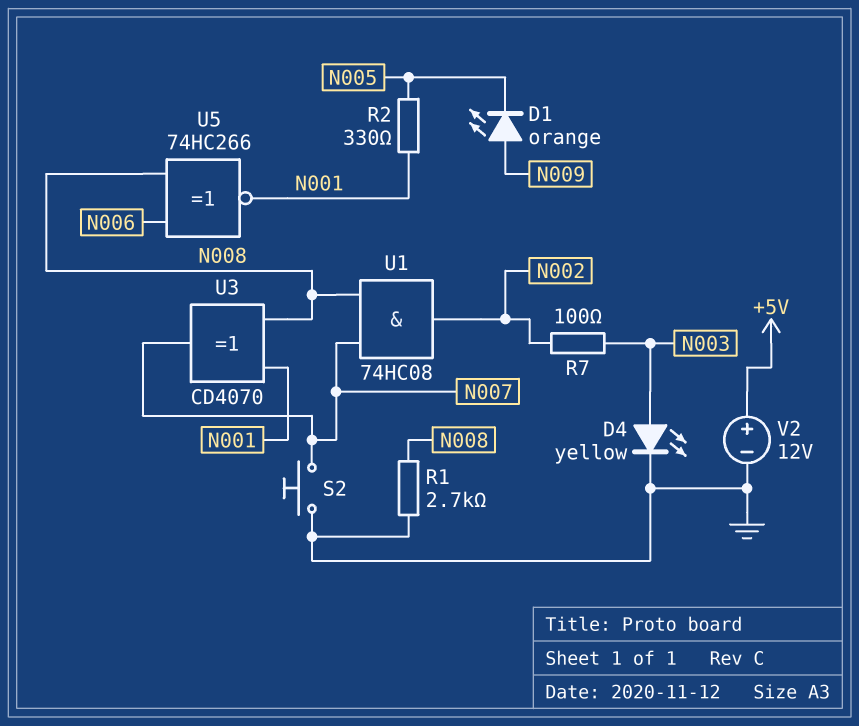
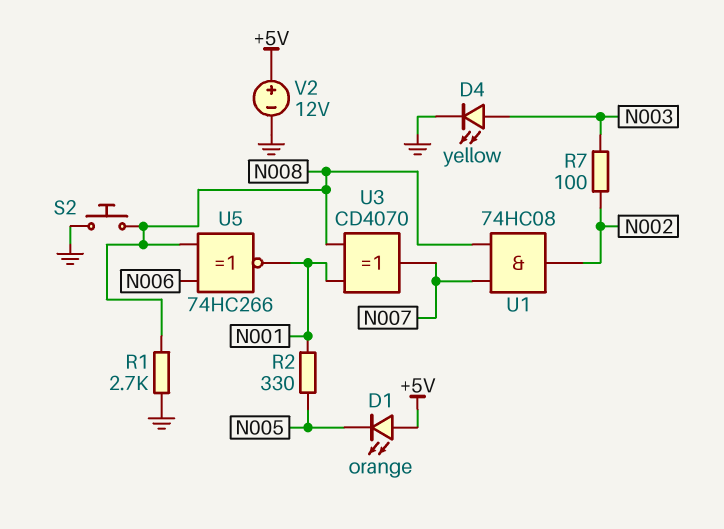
D1: LED orange (A N009, K N005) -> LED orange (A +5V, K N005)
S2: button (GND, N007) -> button (GND, N008)

